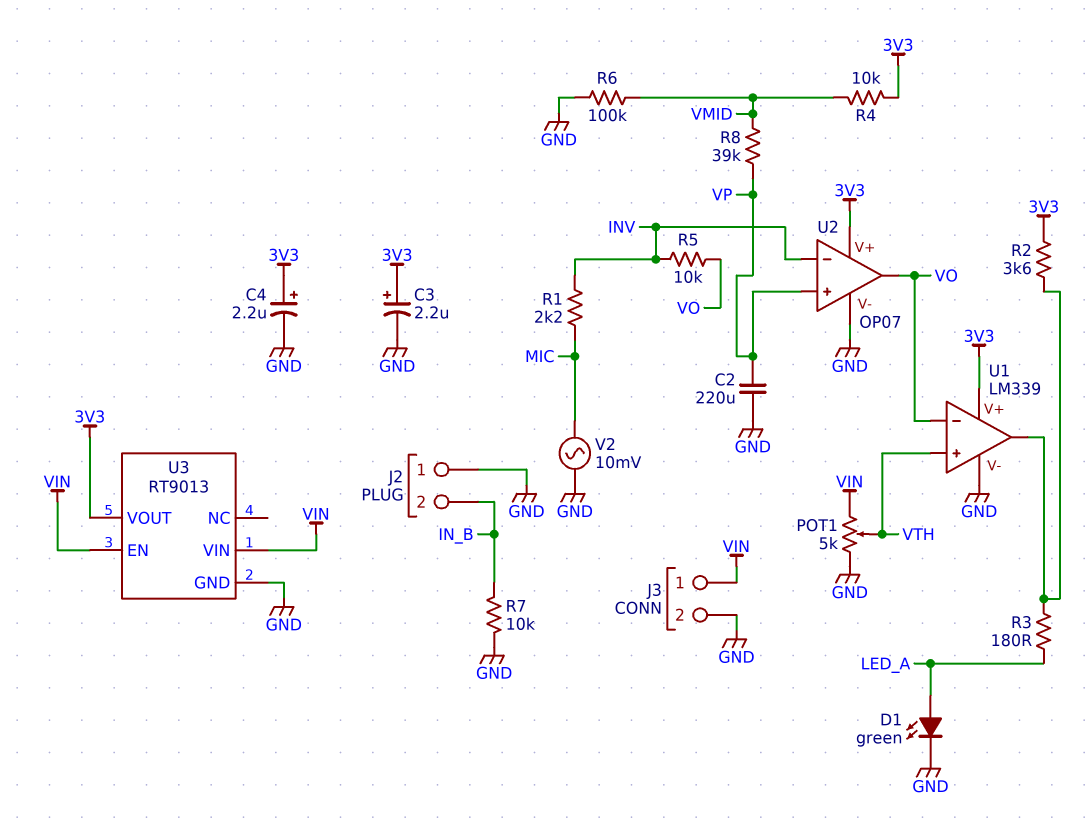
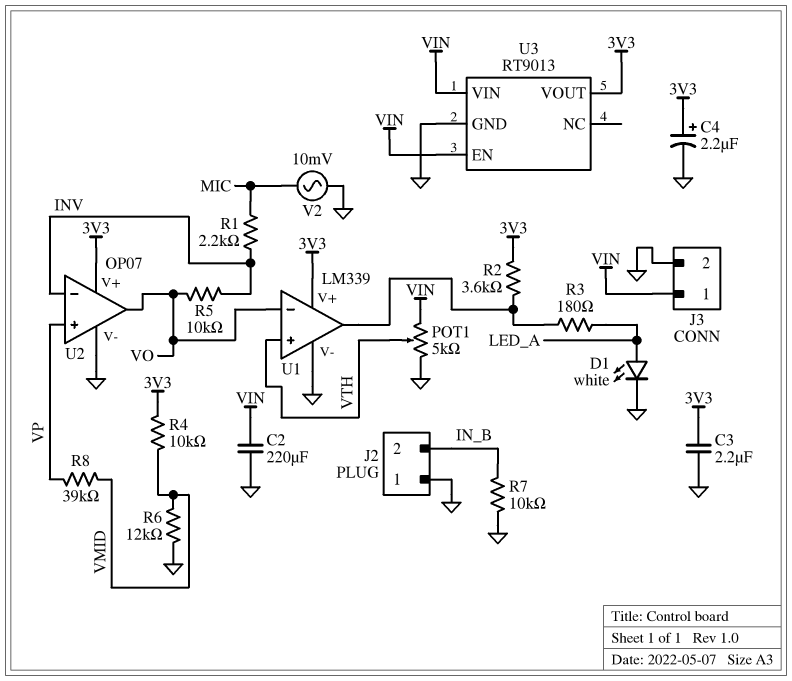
C2: 220uF (GND, VP) -> 220uF (GND, VIN)
C3: 2.2uF (plus 3V3, minus GND) -> 2.2uF (3V3, GND)
D1: LED green (A LED_A, K GND) -> LED white (A LED_A, K GND)
R6: 100k (GND, VMID) -> 12k (GND, VMID)

